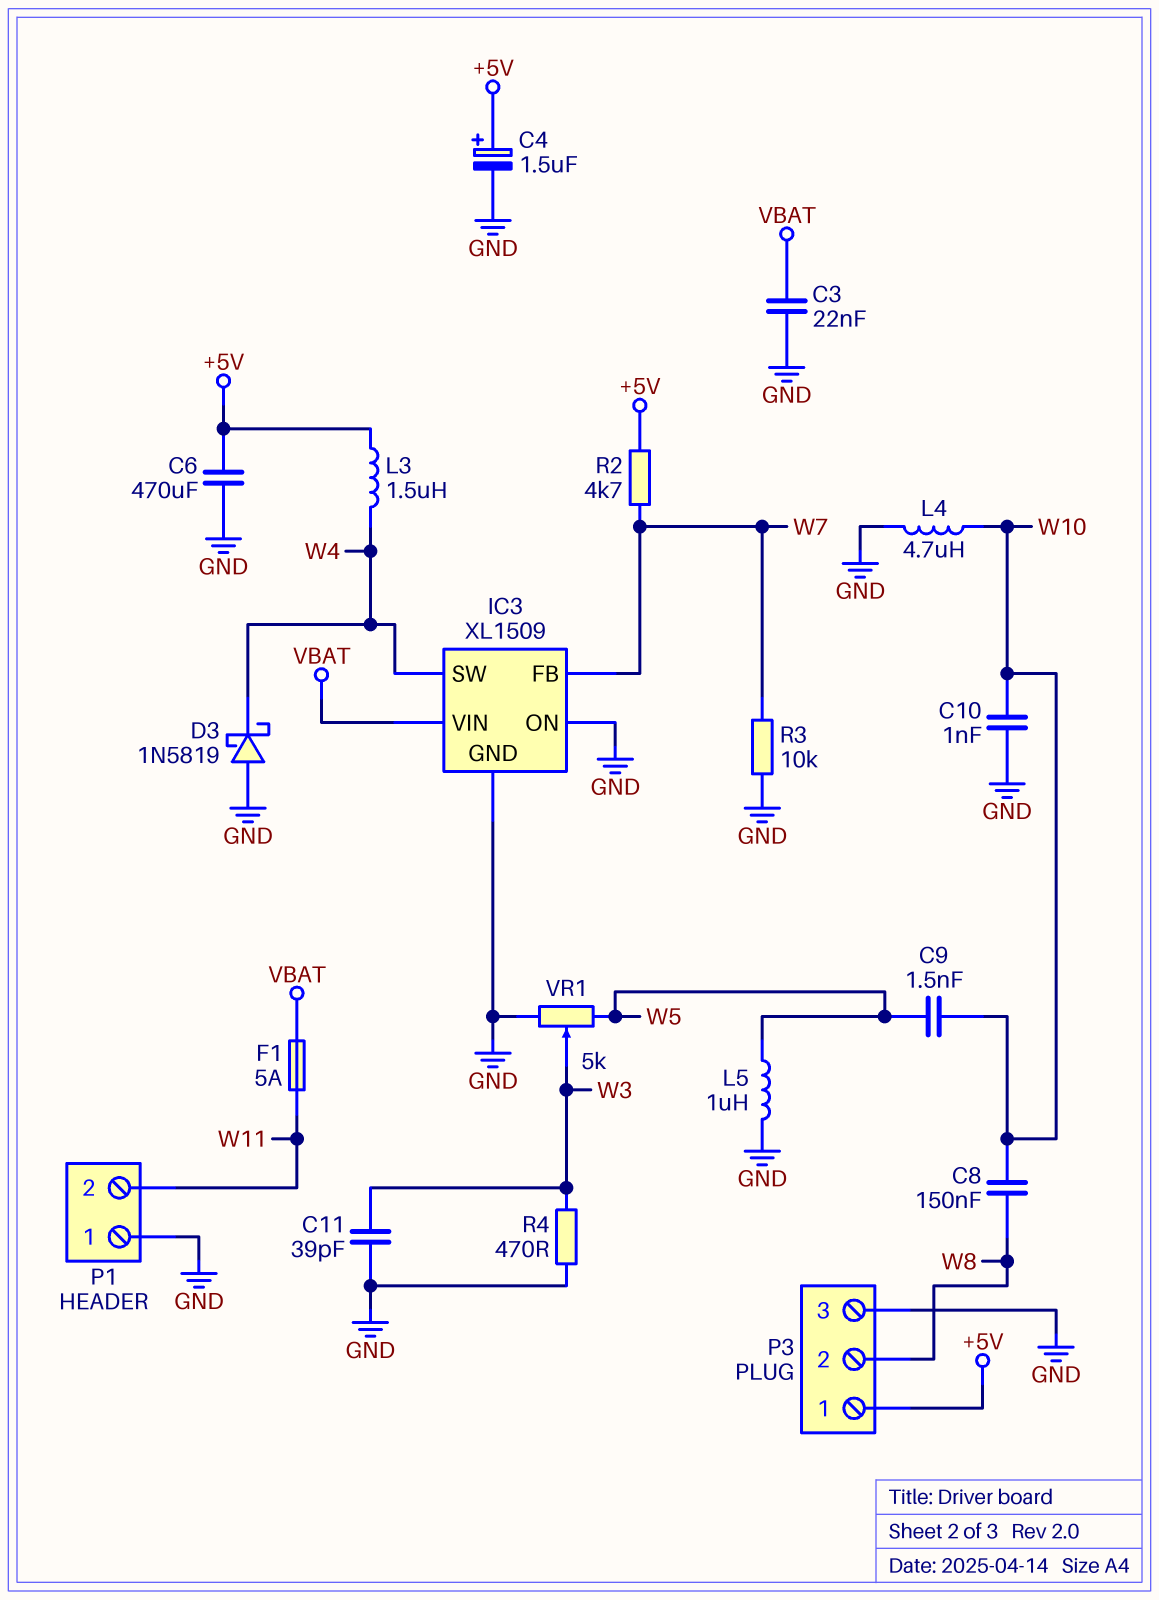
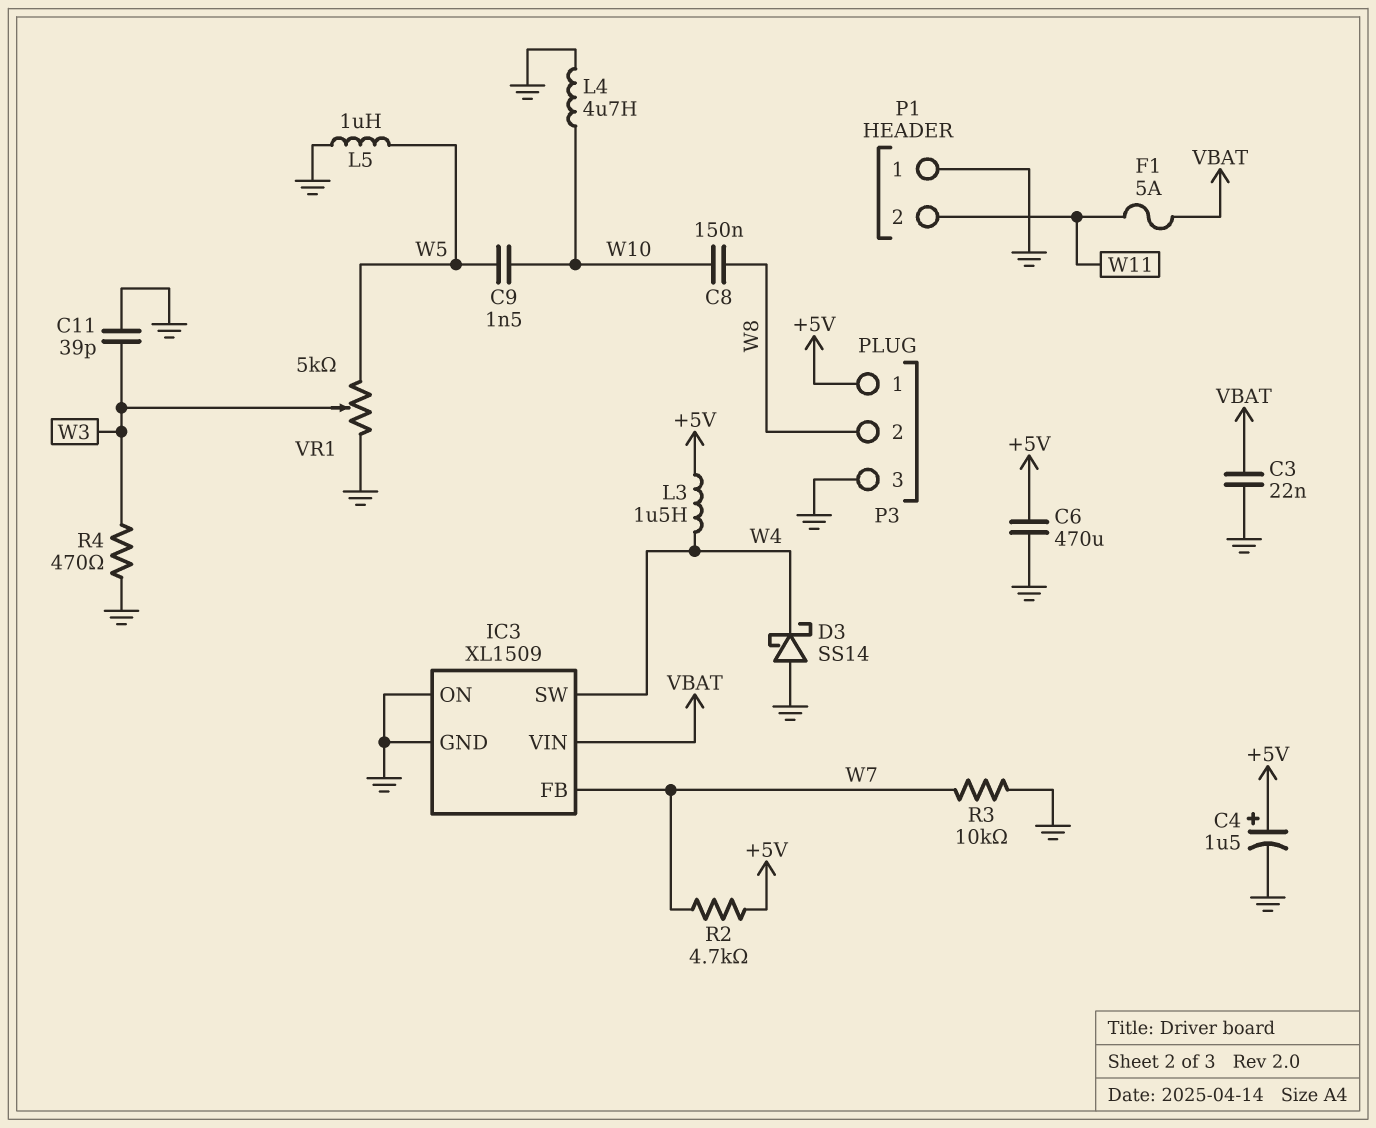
C10: 1nF (GND, W10) -> none
D3: schottky 1N5819 (A GND, K W4) -> schottky SS14 (A GND, K W4)

